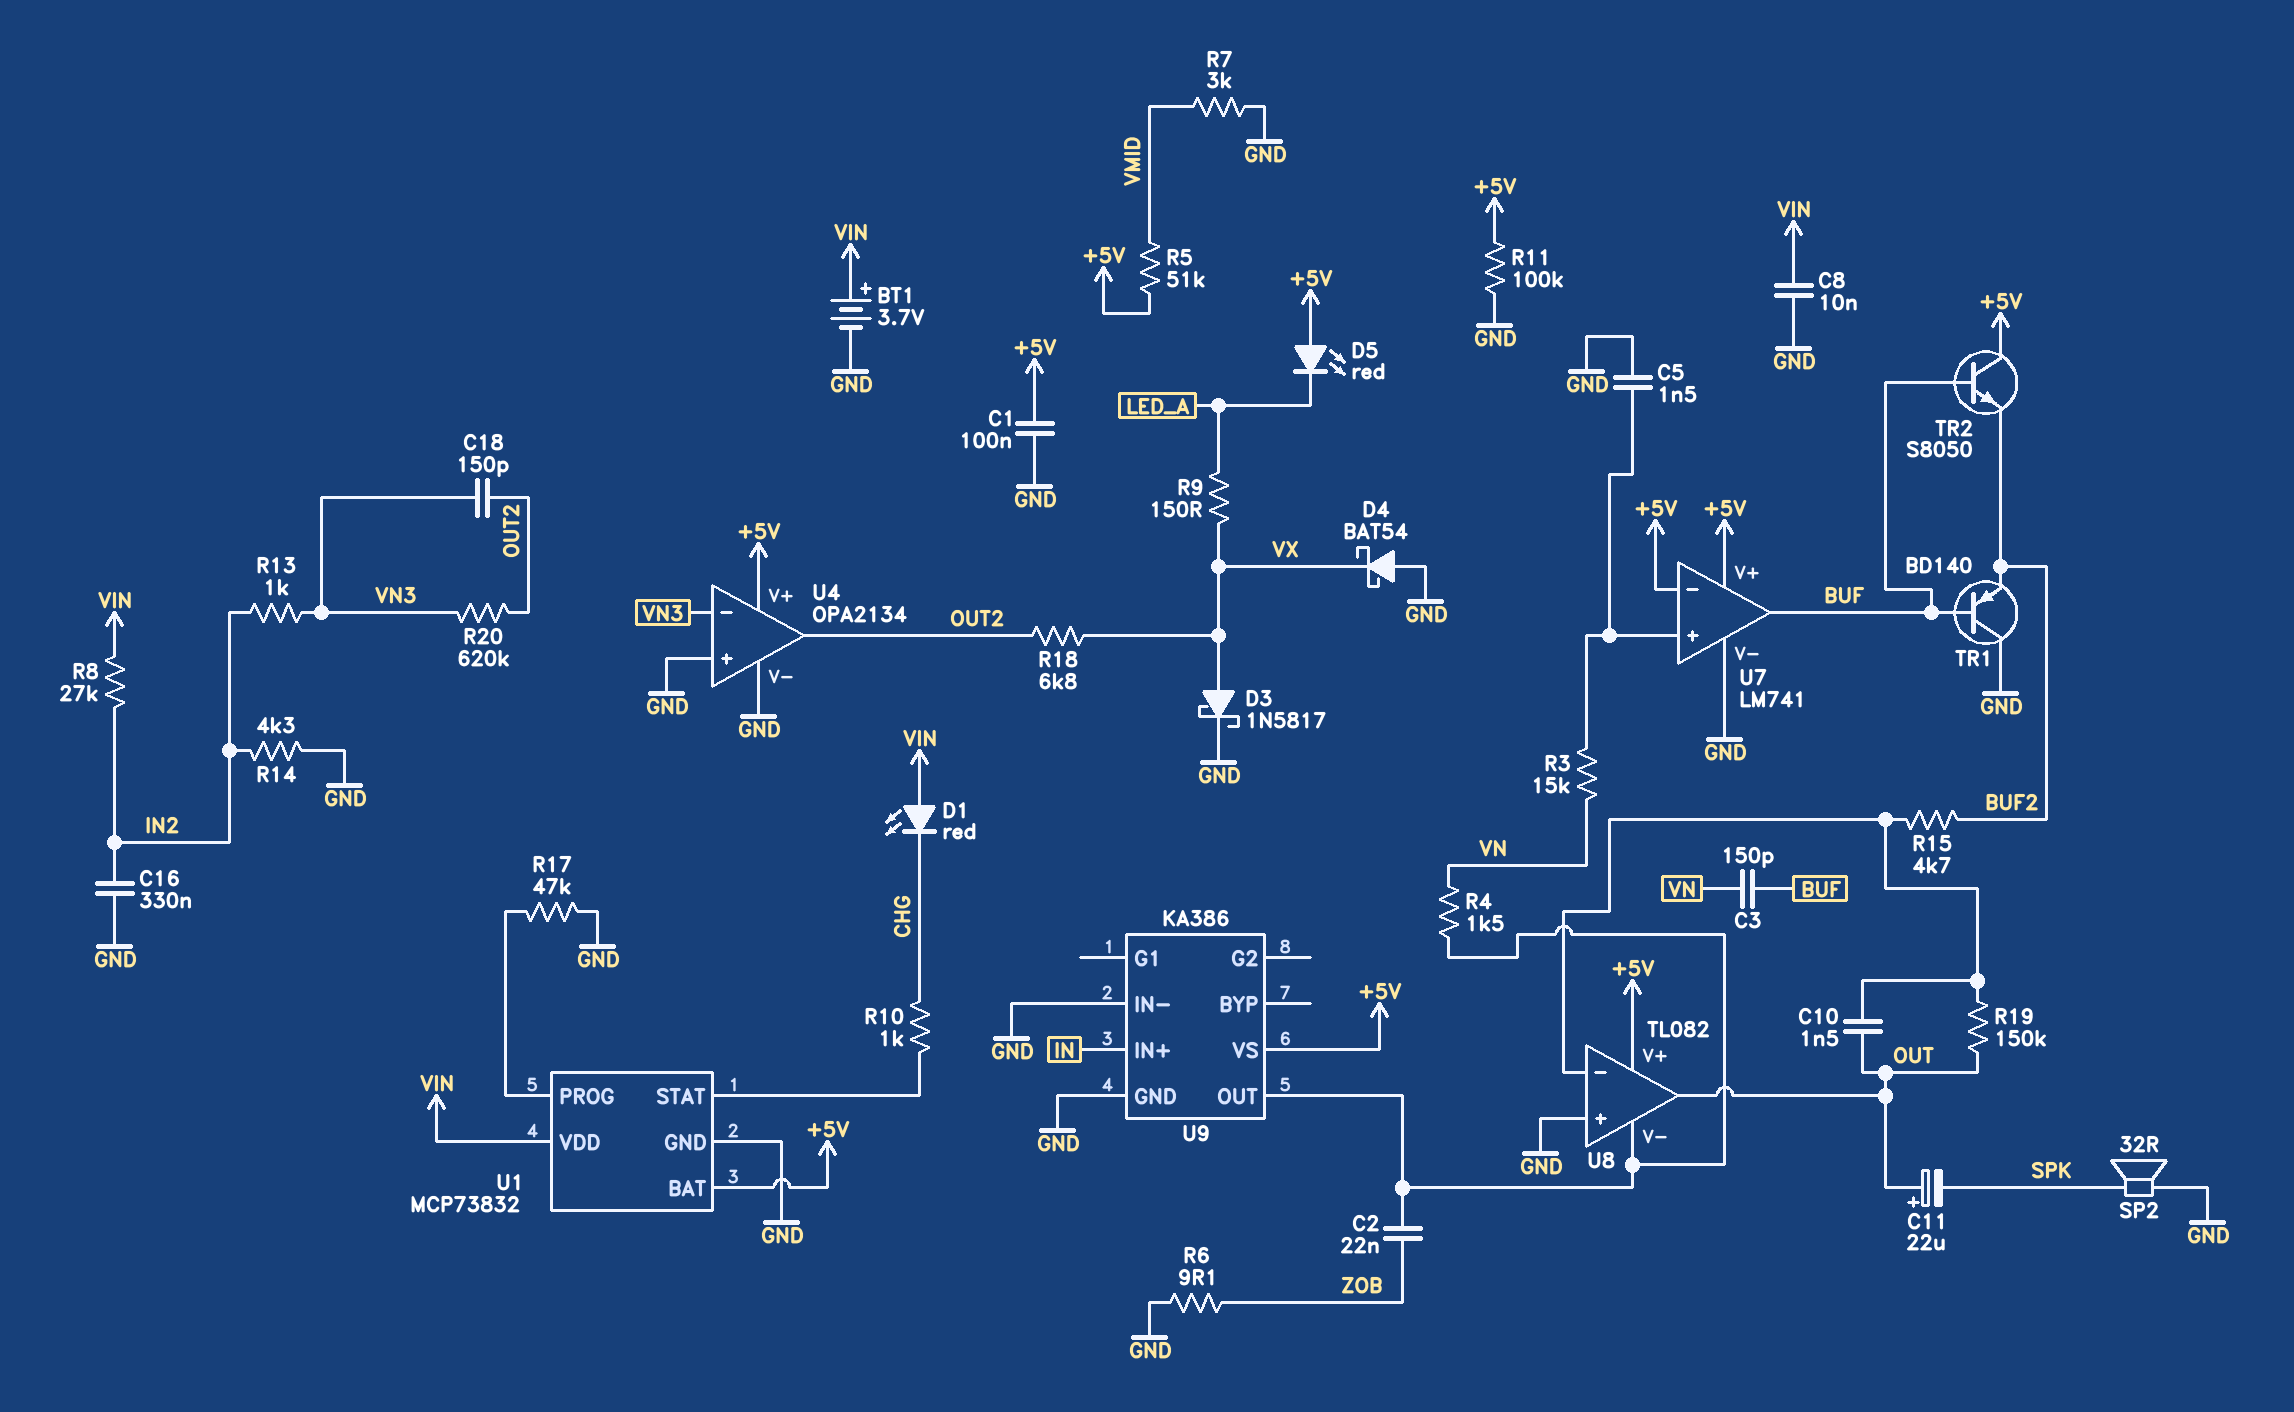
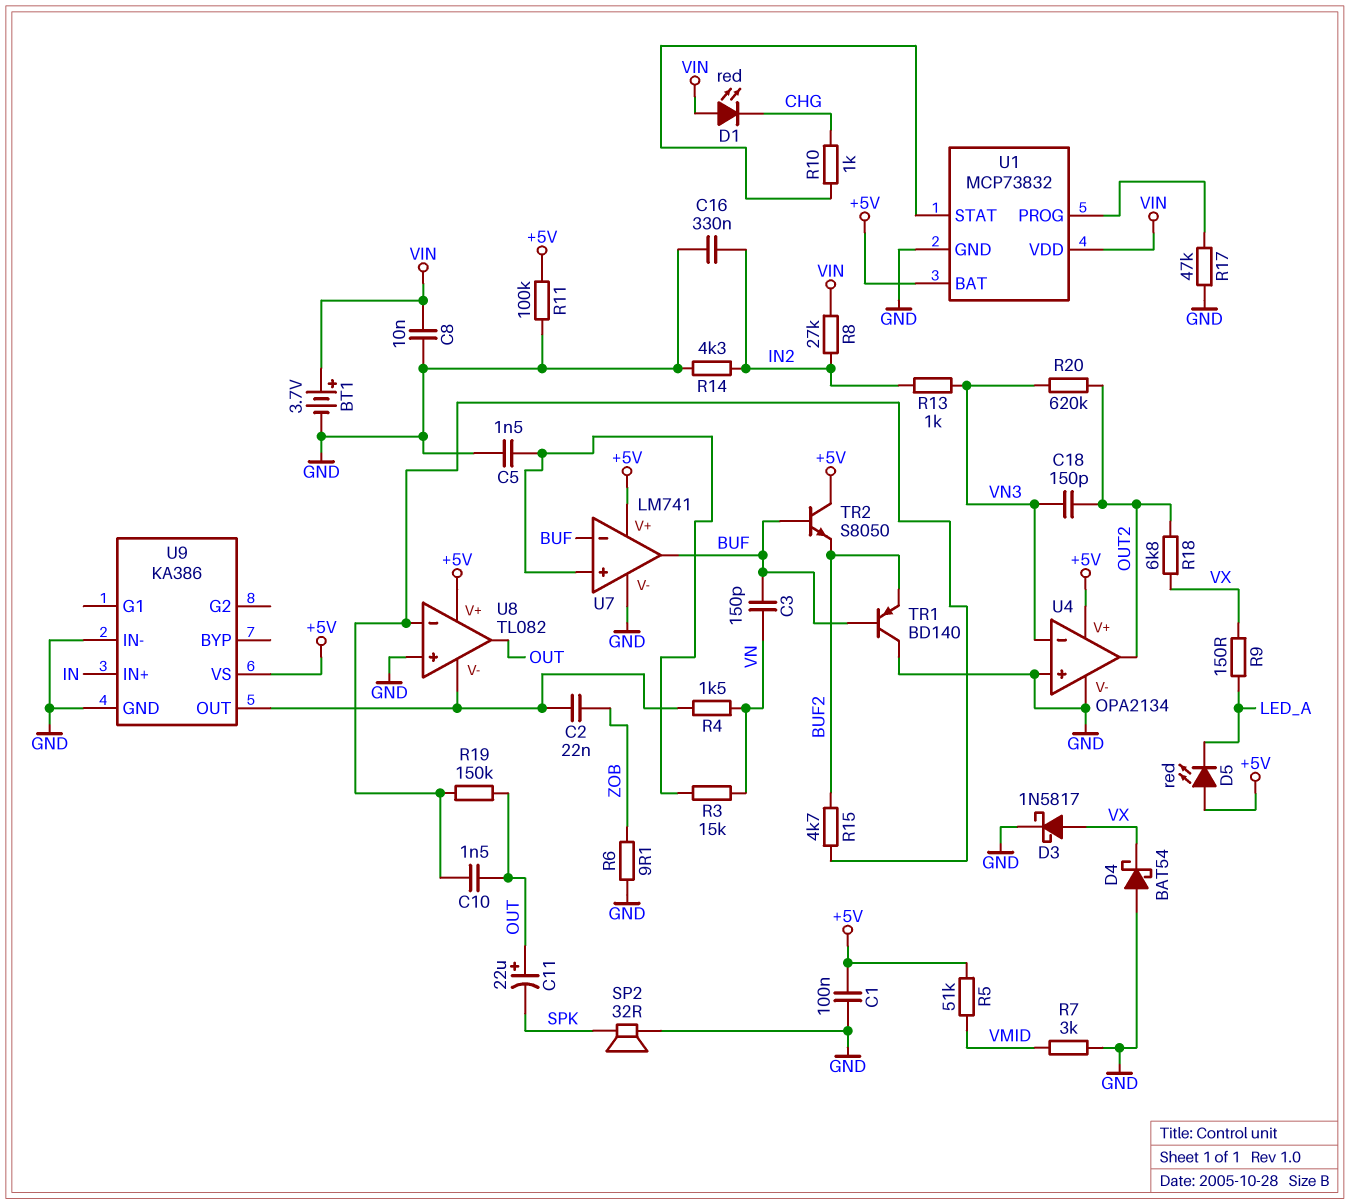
U7 pin in-: +5V -> BUF

